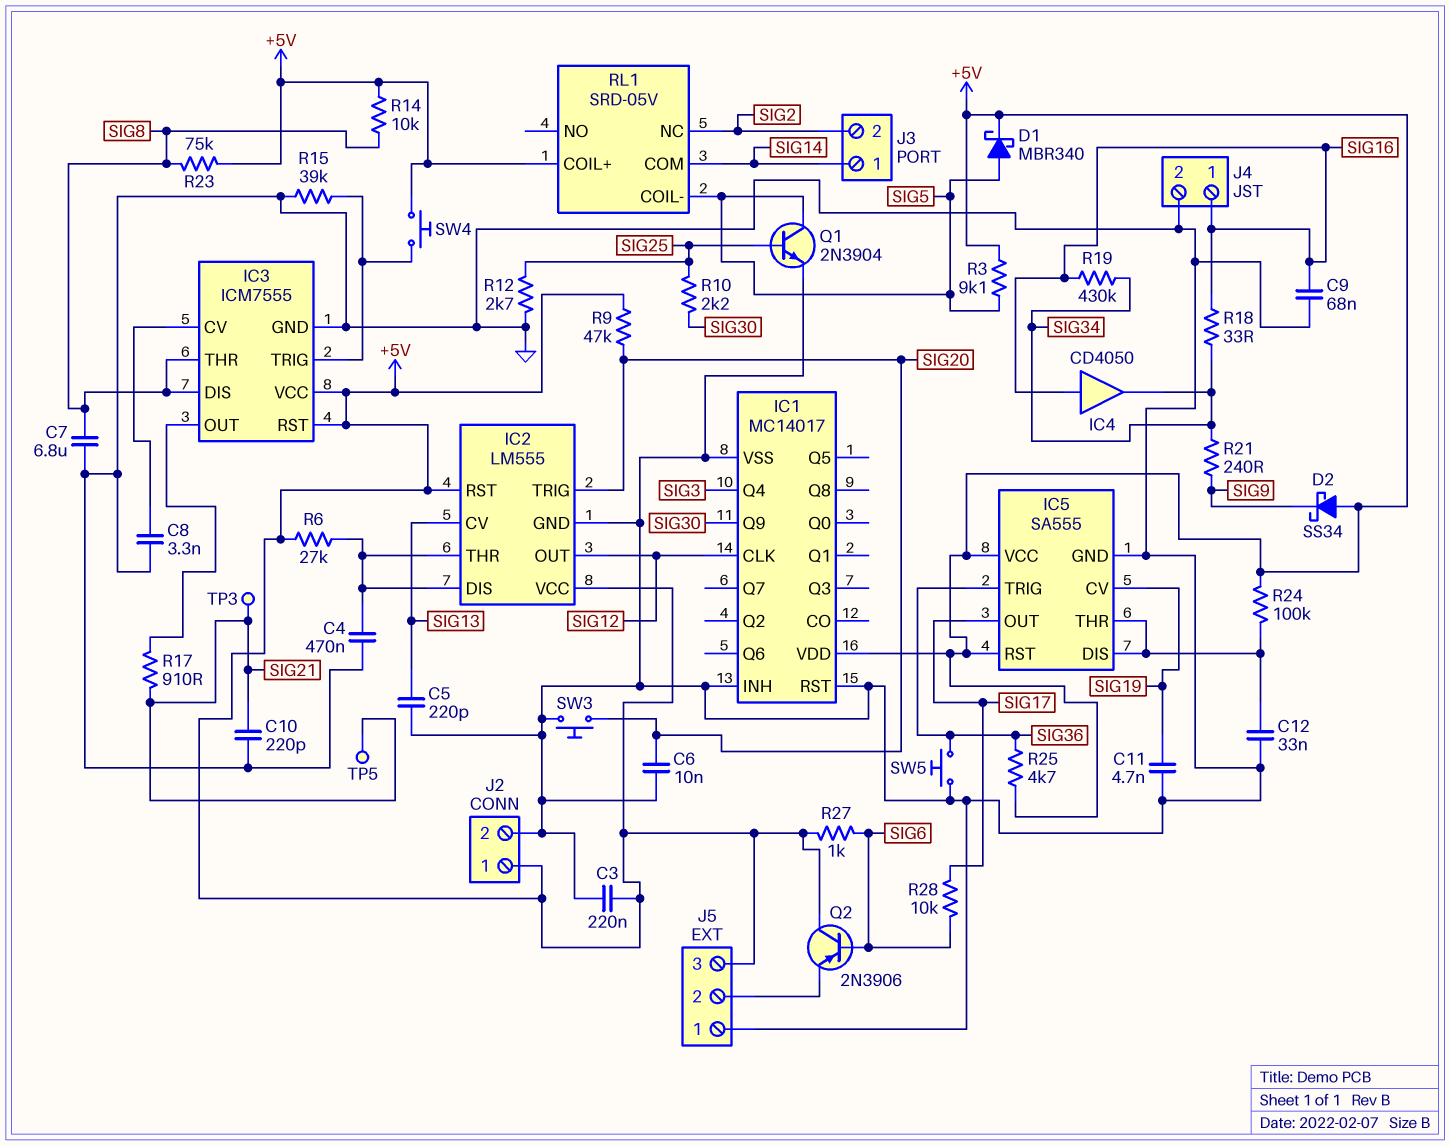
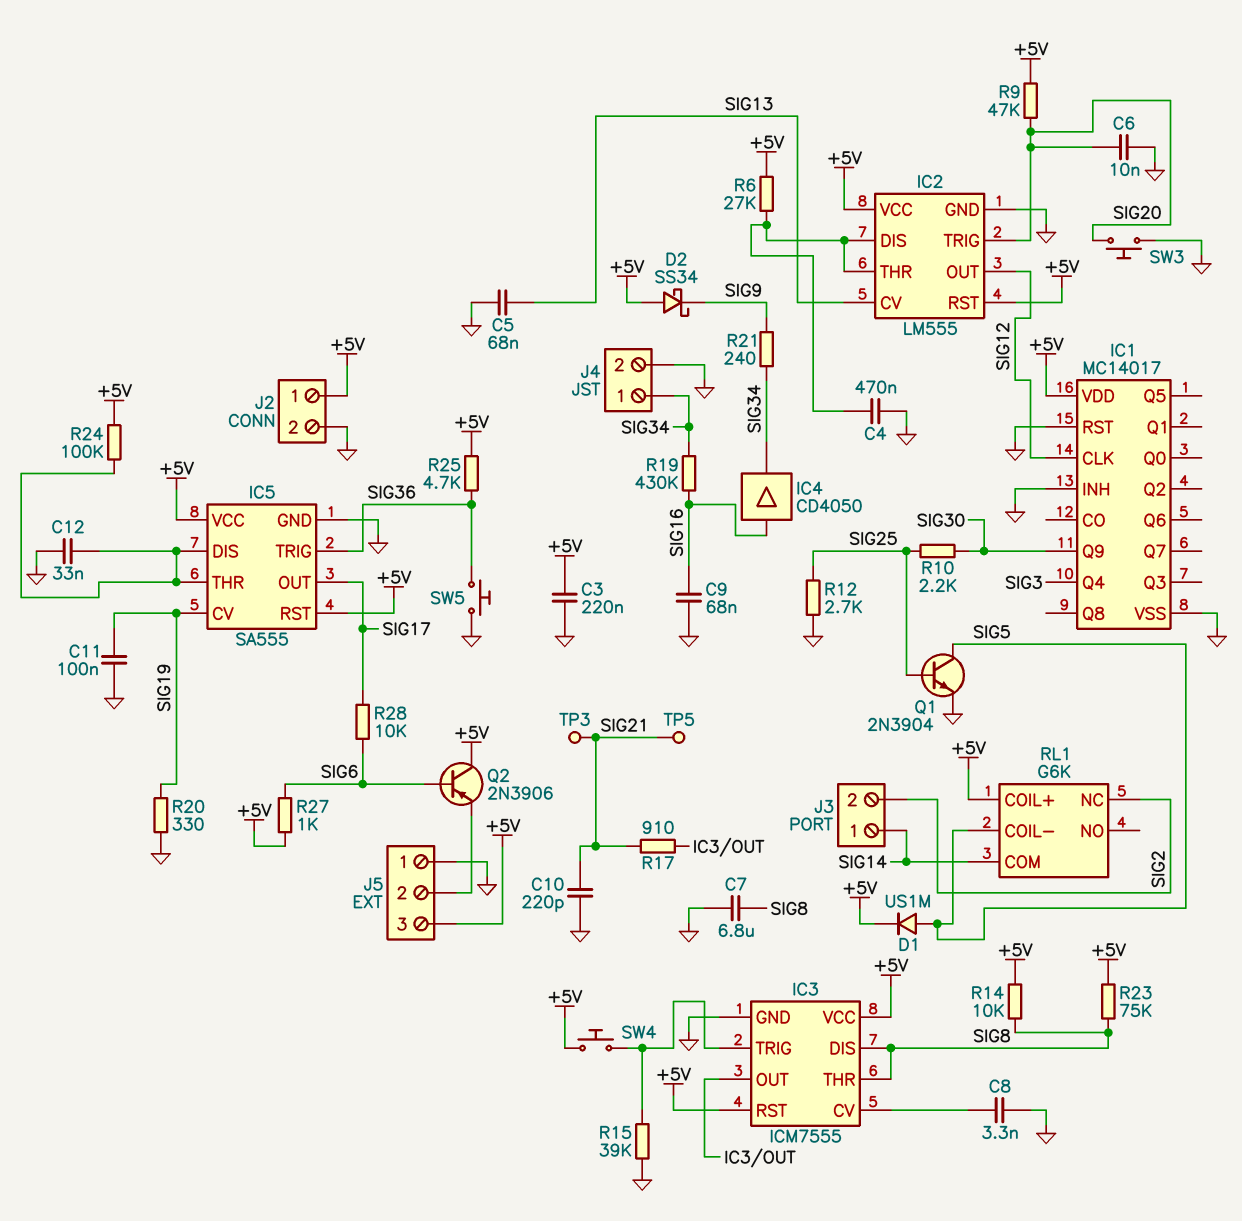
C5: 220pF (GND, SIG13) -> 68nF (GND, SIG13)
C11: 4.7nF (GND, SIG19) -> 100nF (GND, SIG19)
D1: schottky MBR340 (A SIG5, K +5V) -> diode US1M (A SIG5, K +5V)
J4 pin 1: SIG16 -> SIG34
R3: 9.1k (+5V, SIG5) -> none
R18: 33 (SIG16, SIG34) -> none
R20: none -> 330 (GND, SIG19)
RL1: SRD-05V -> G6K

